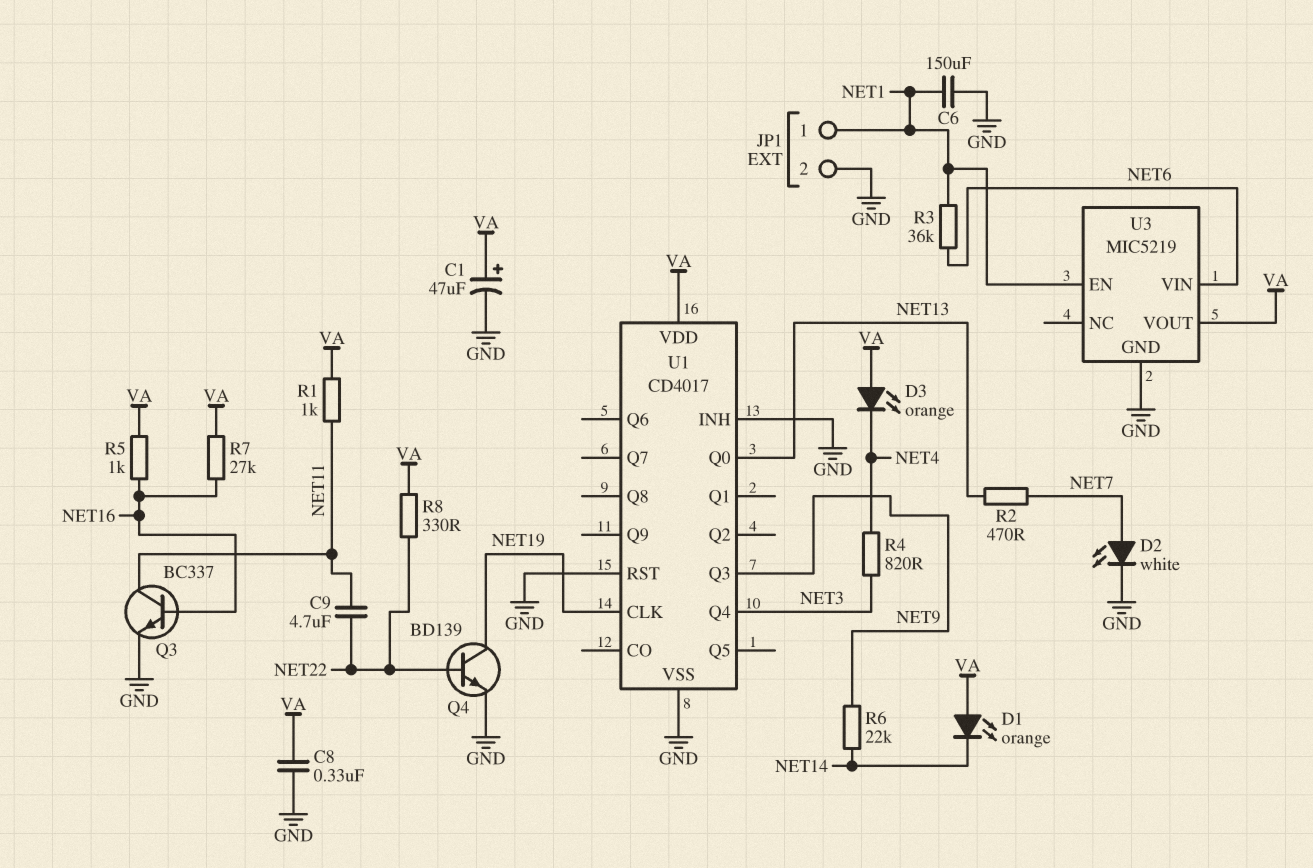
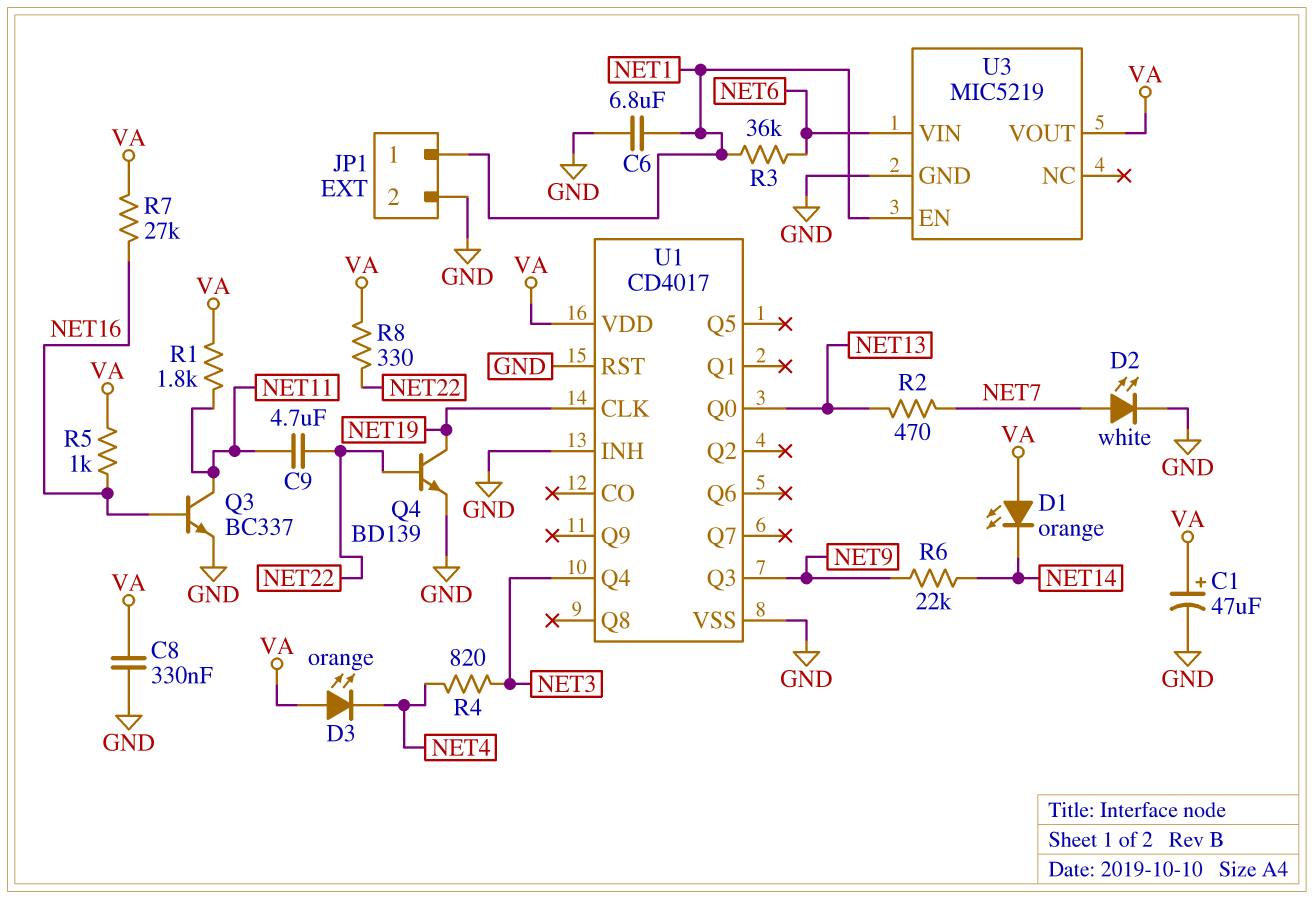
C6: 150uF (GND, NET1) -> 6.8uF (GND, NET1)
R1: 1k (NET11, VA) -> 1.8k (NET11, VA)

